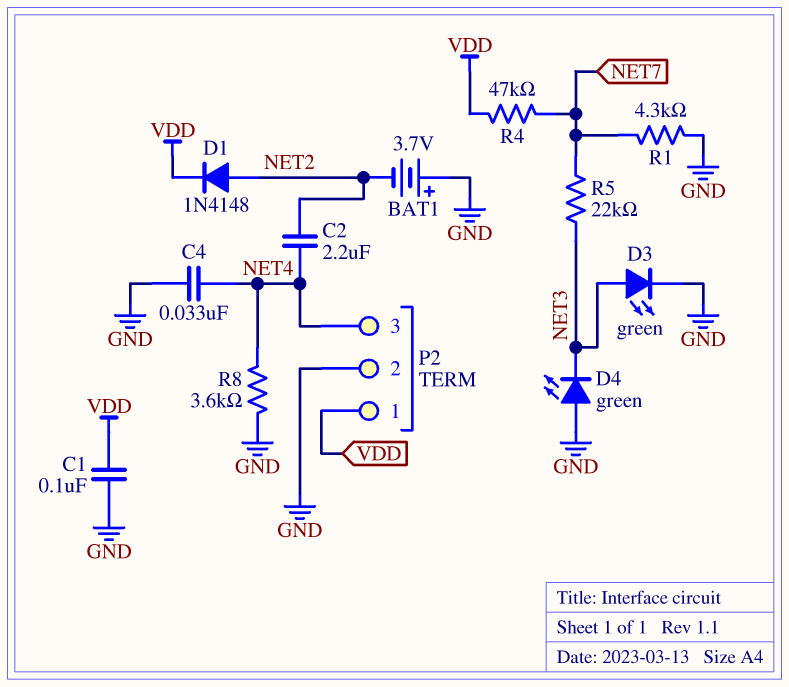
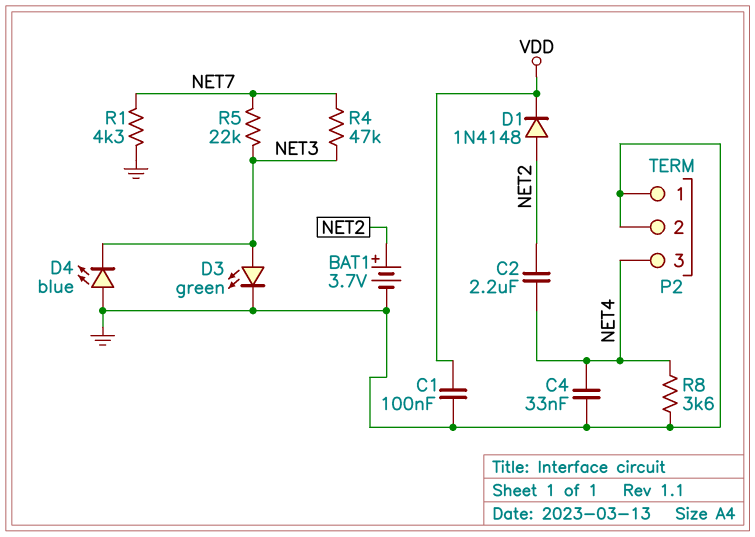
BAT1: 3.7V (plus GND, minus NET2) -> 3.7V (plus NET2, minus GND)
D4: LED green (A GND, K NET3) -> LED blue (A GND, K NET3)
P2 pin 1: VDD -> GND
R4: 47k (NET7, VDD) -> 47k (NET3, NET7)

